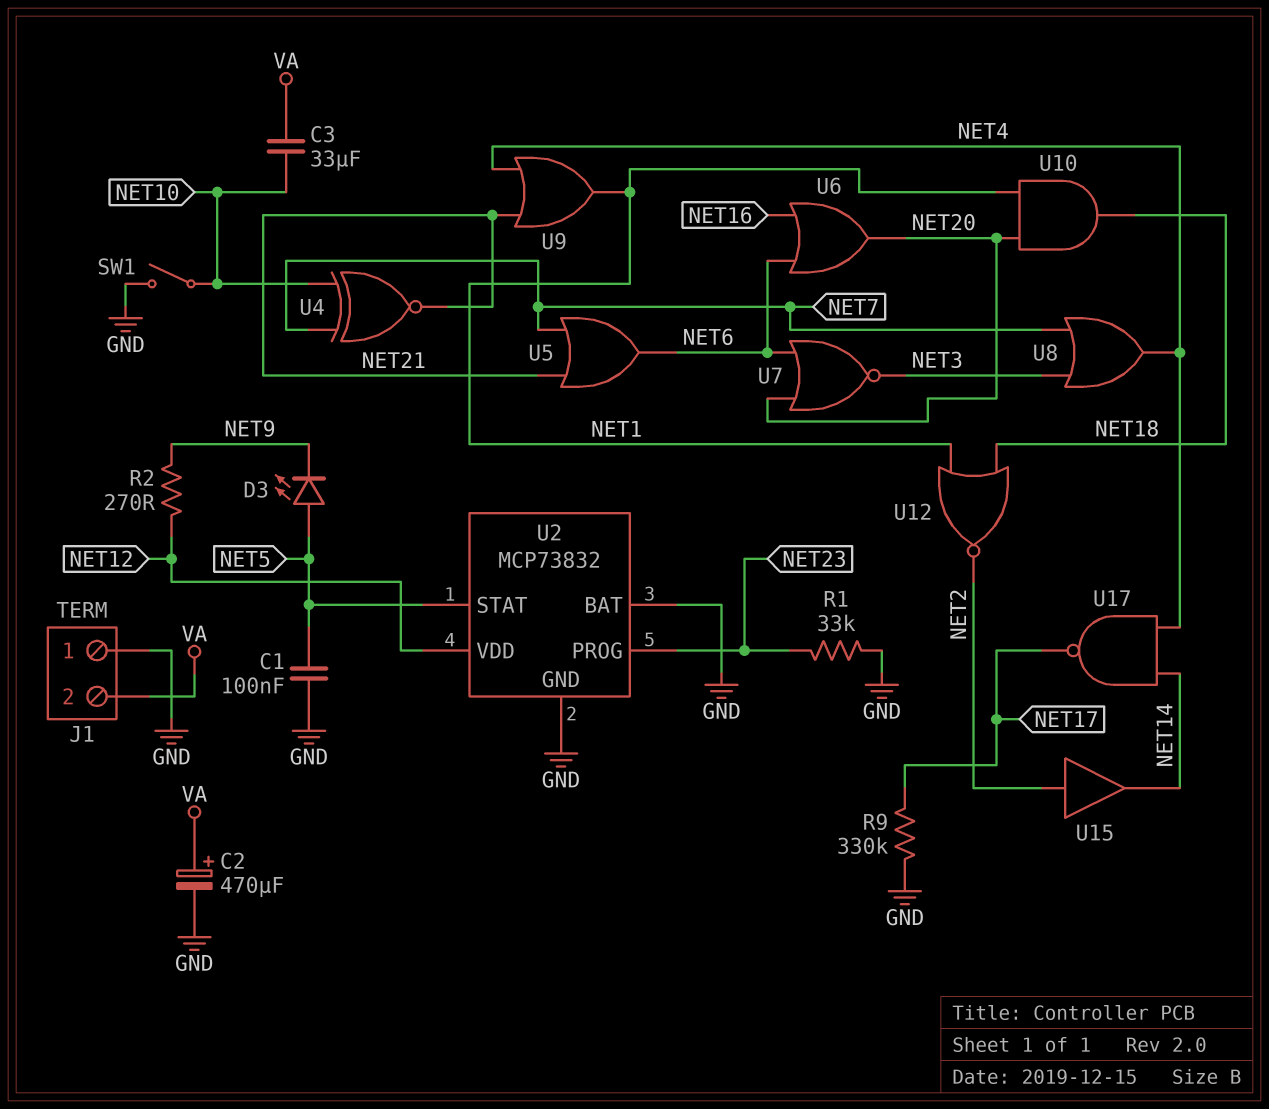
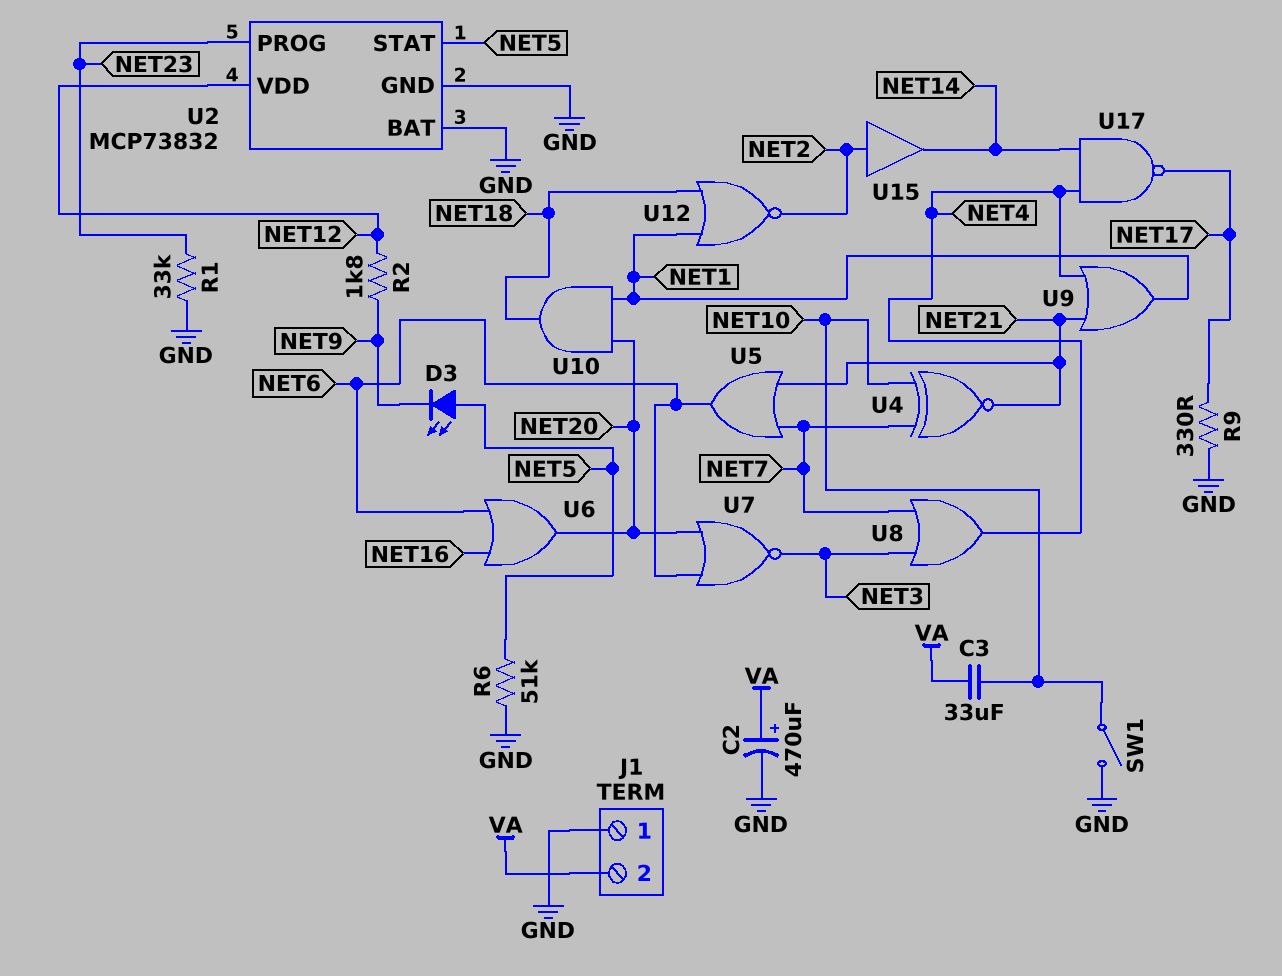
C1: 100nF (GND, NET5) -> none
R2: 270 (NET9, NET12) -> 1.8k (NET9, NET12)
R6: none -> 51k (GND, NET5)
R9: 330k (GND, NET17) -> 330 (GND, NET17)

